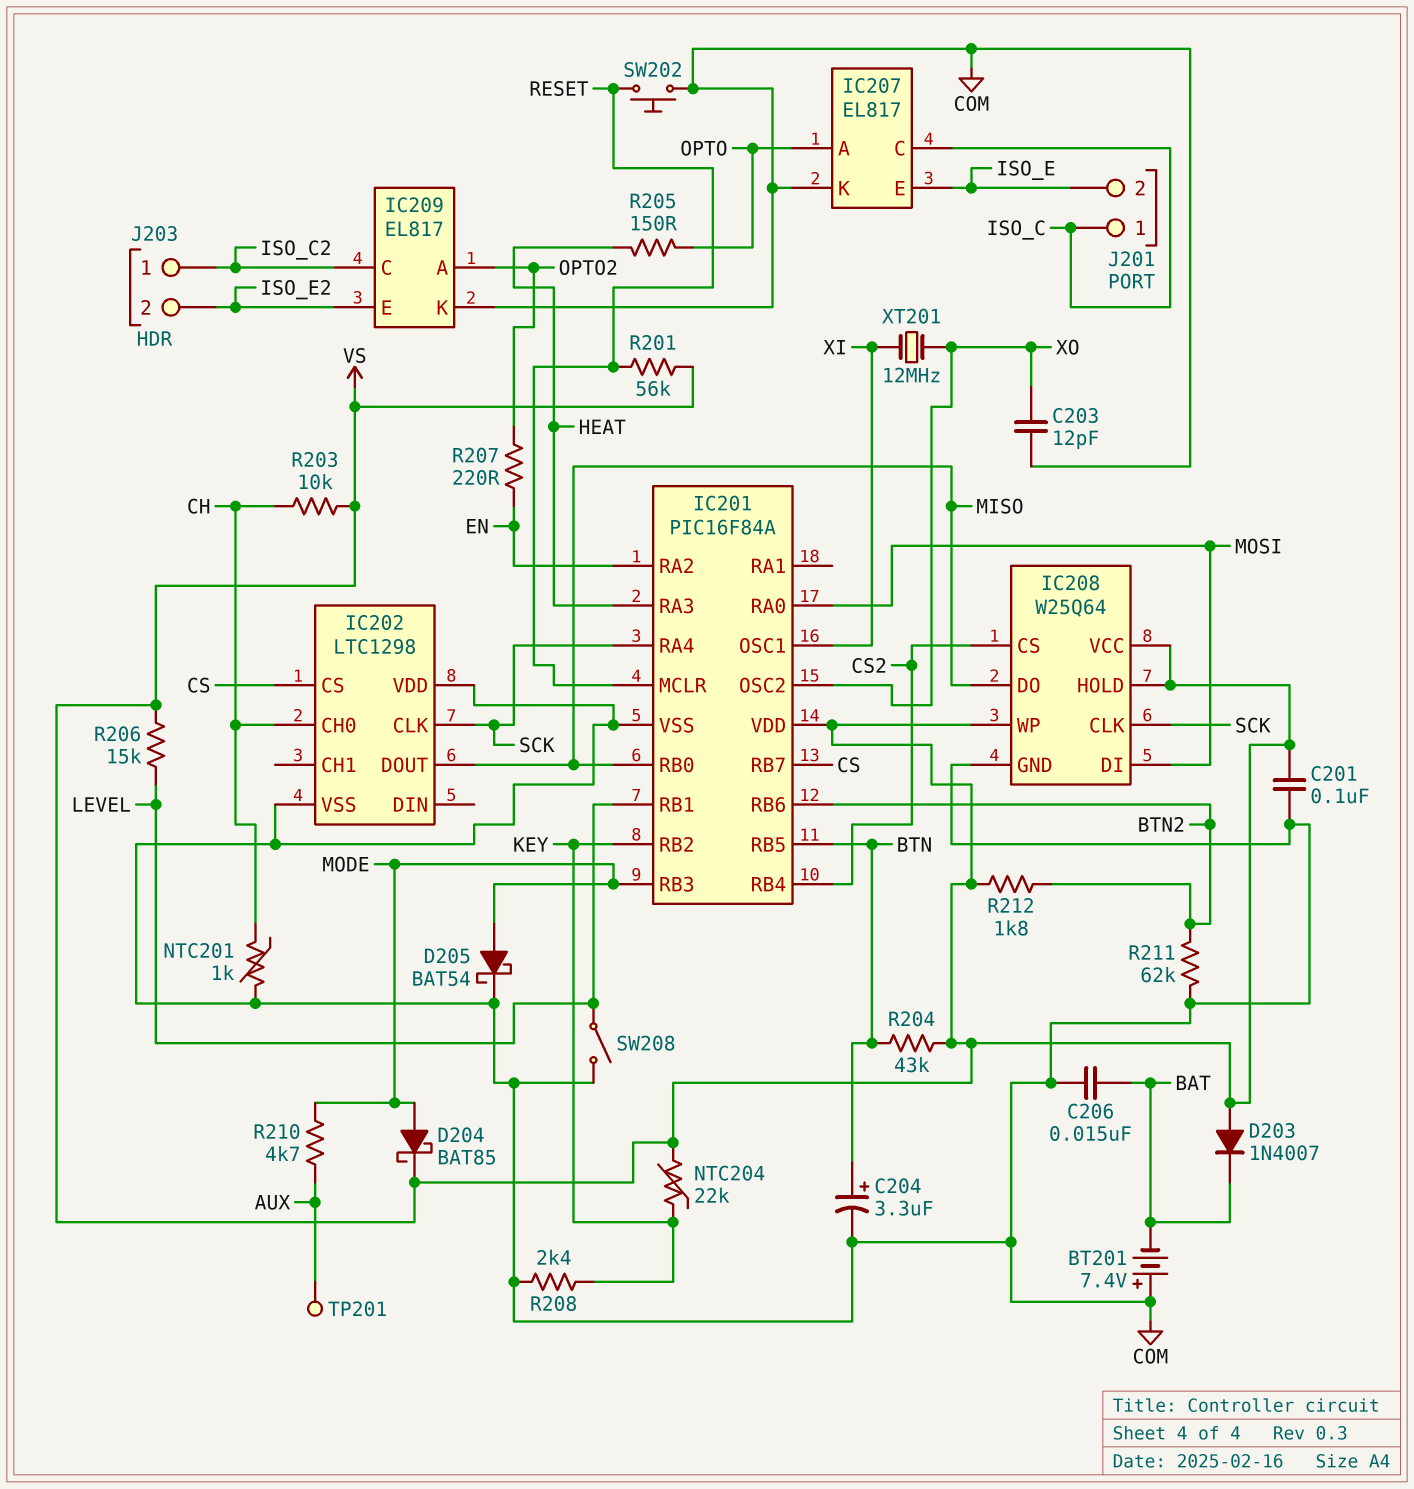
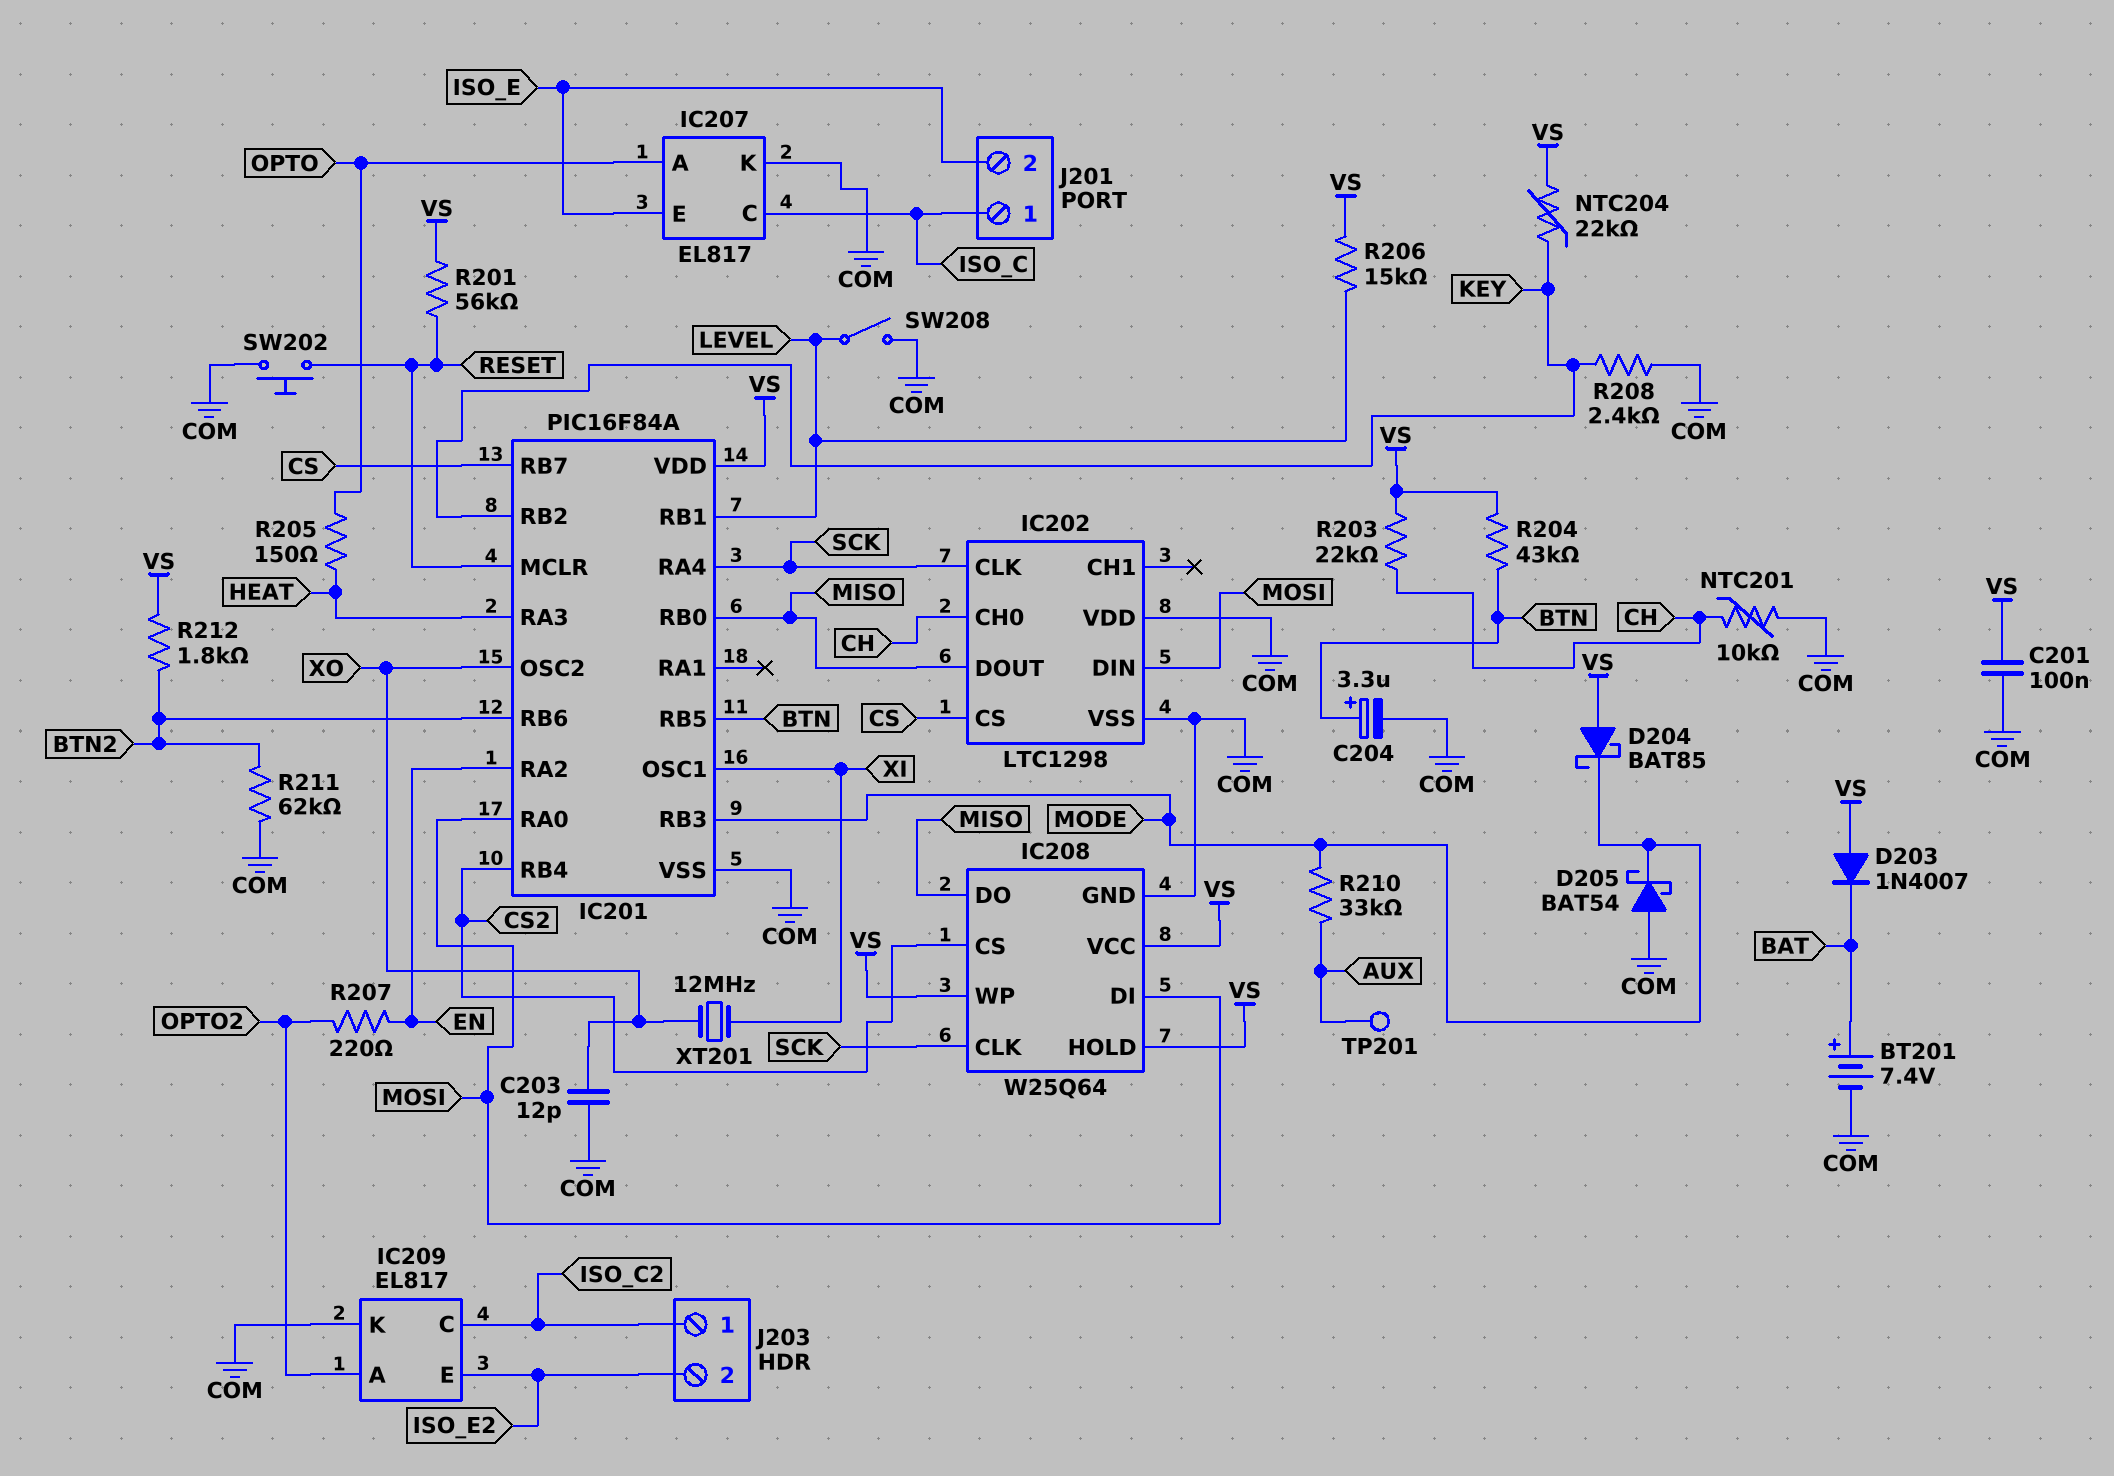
BT201: 7.4V (plus COM, minus BAT) -> 7.4V (plus BAT, minus COM)
C206: 15nF (BAT, COM) -> none
D204: schottky BAT85 (A MODE, K VS) -> schottky BAT85 (A VS, K MODE)
D205: schottky BAT54 (A MODE, K COM) -> schottky BAT54 (A COM, K MODE)
IC202 pin DIN: none -> MOSI
NTC201: 1k (CH, COM) -> 10k (CH, COM)
R203: 10k (CH, VS) -> 22k (CH, VS)
R210: 4.7k (AUX, MODE) -> 33k (AUX, MODE)

